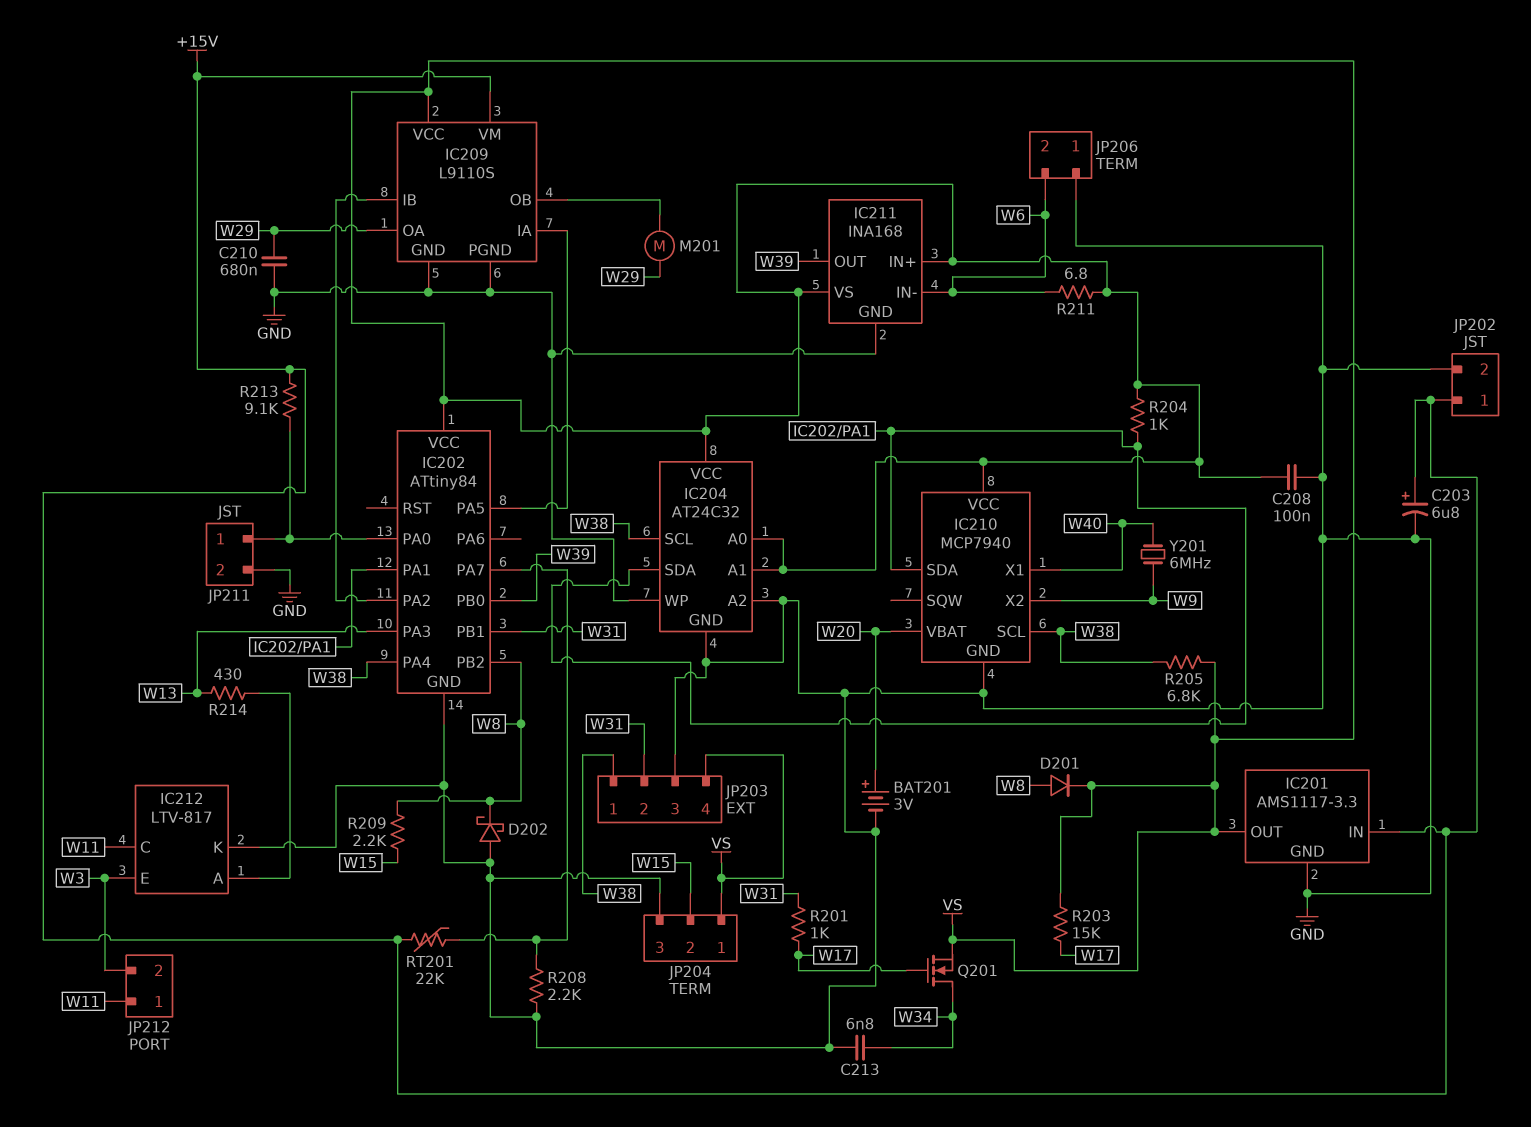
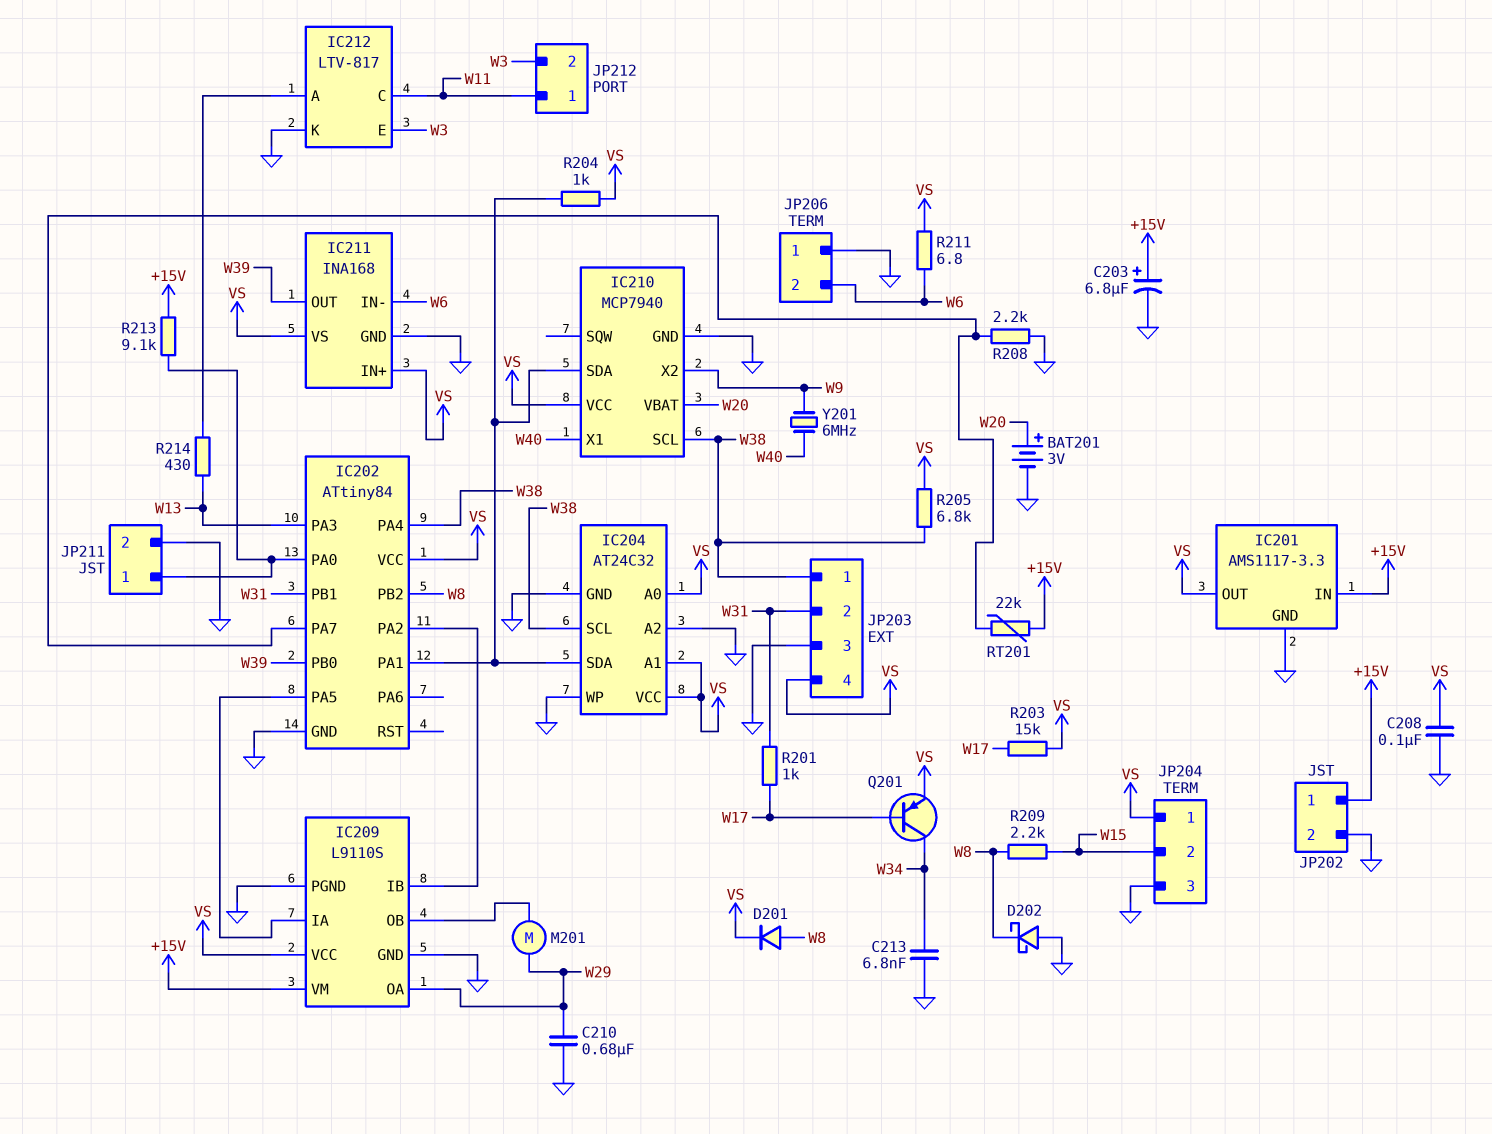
Q201: NMOS (G W17, D W34, S VS) -> PNP (B W17, C W34, E VS)

